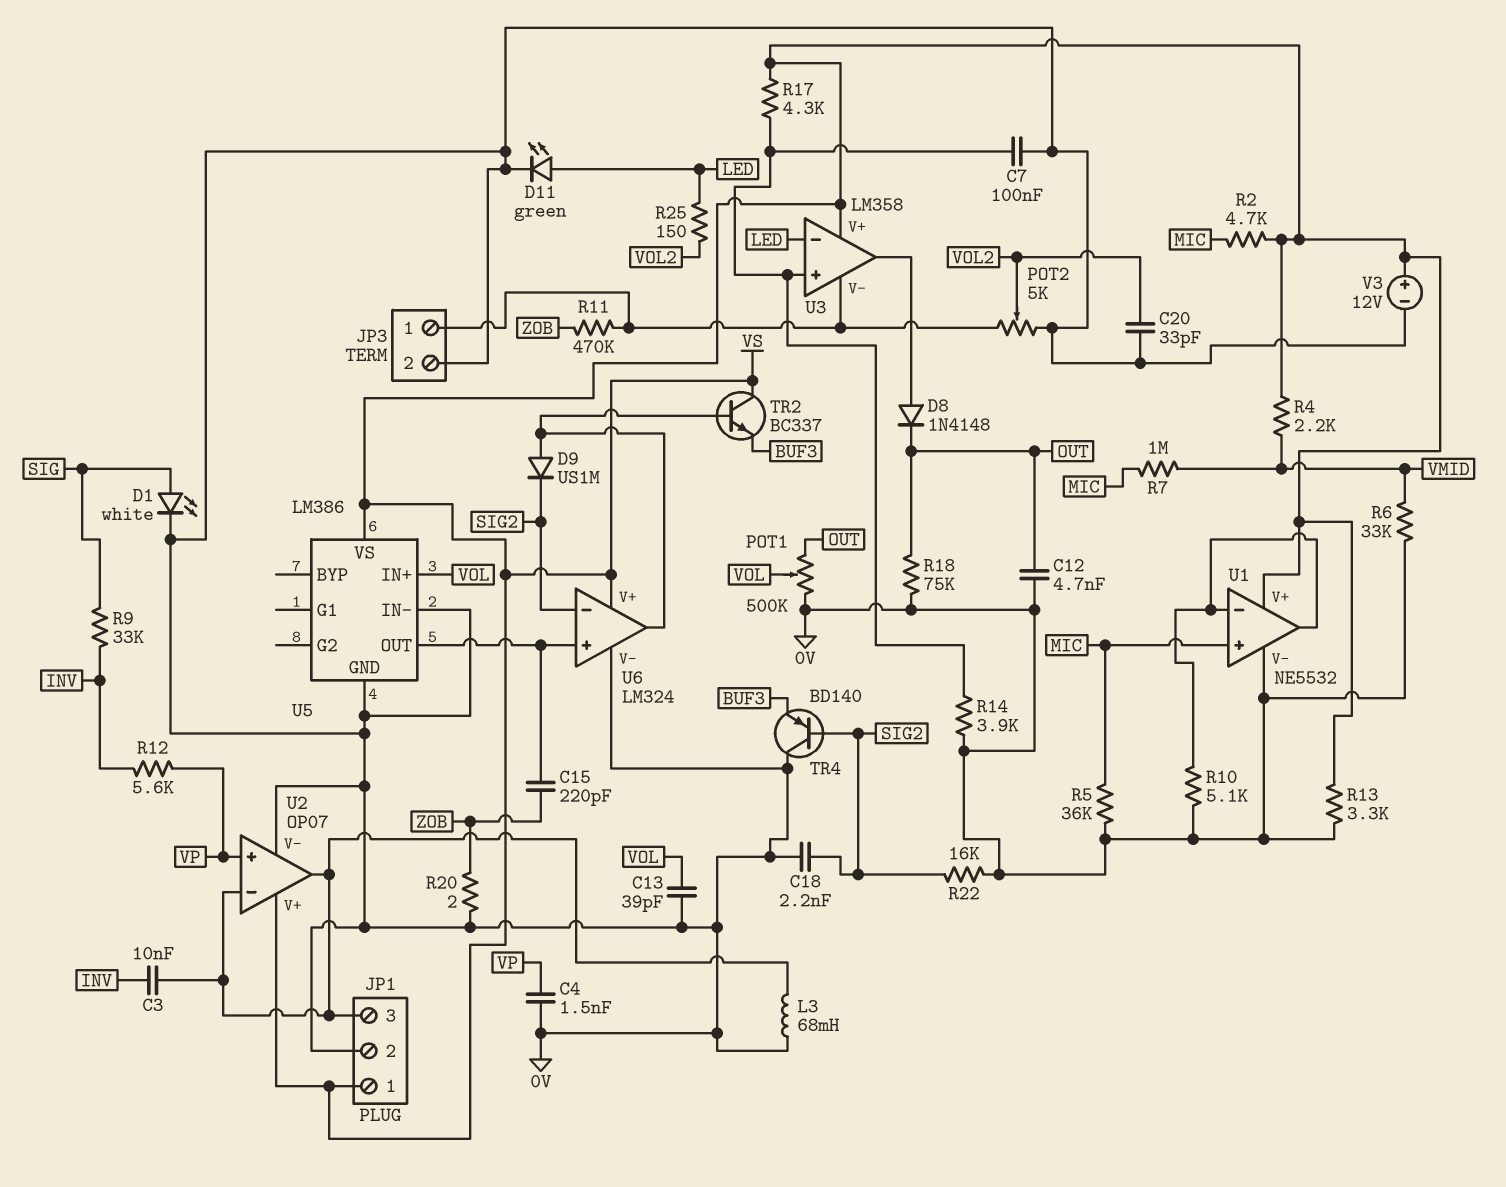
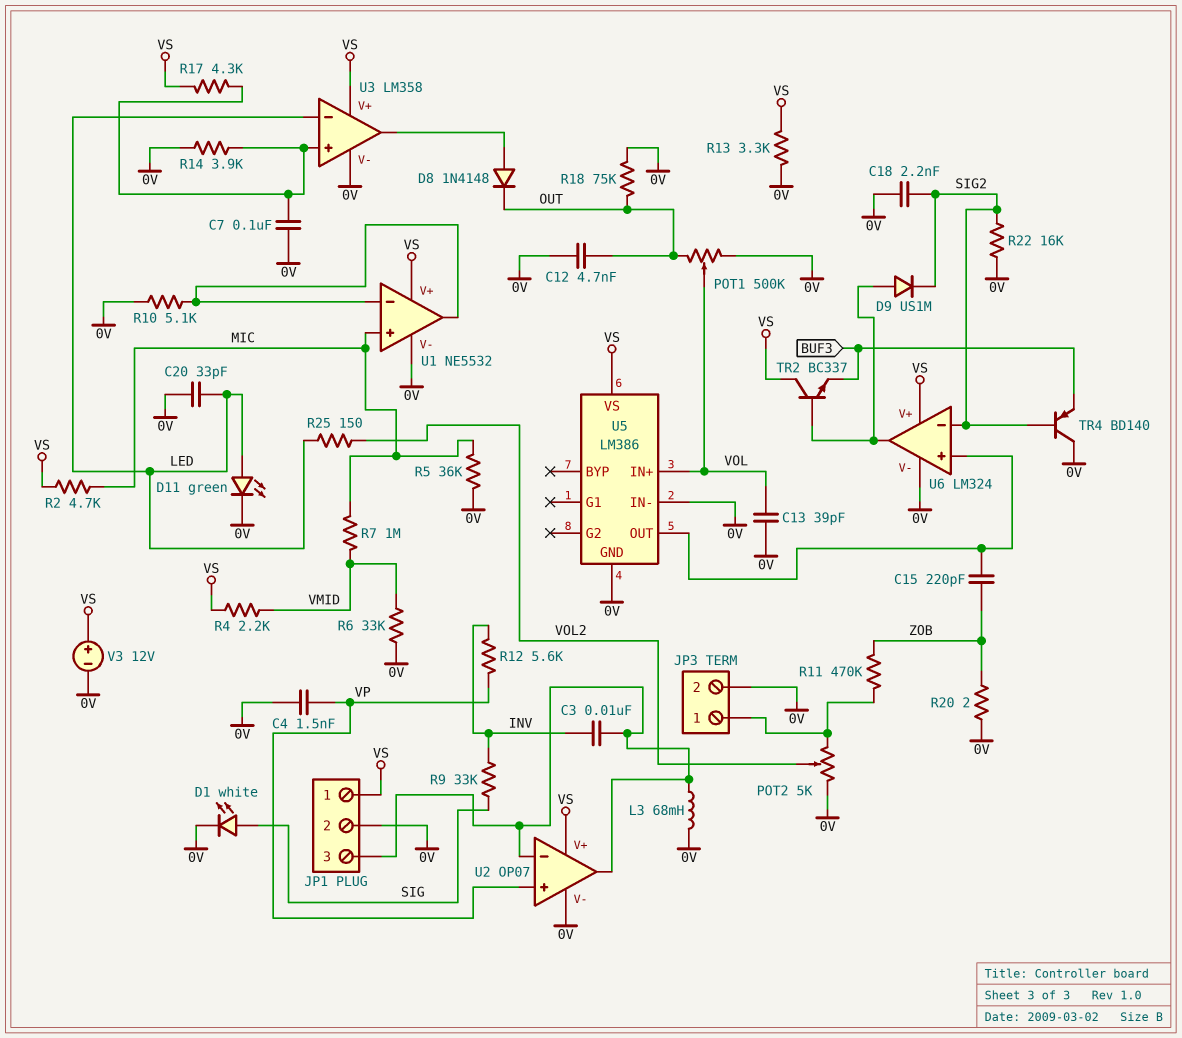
C20: 33pF (0V, VOL2) -> 33pF (0V, LED)
U3 pin V-: JP3/1 -> 0V

